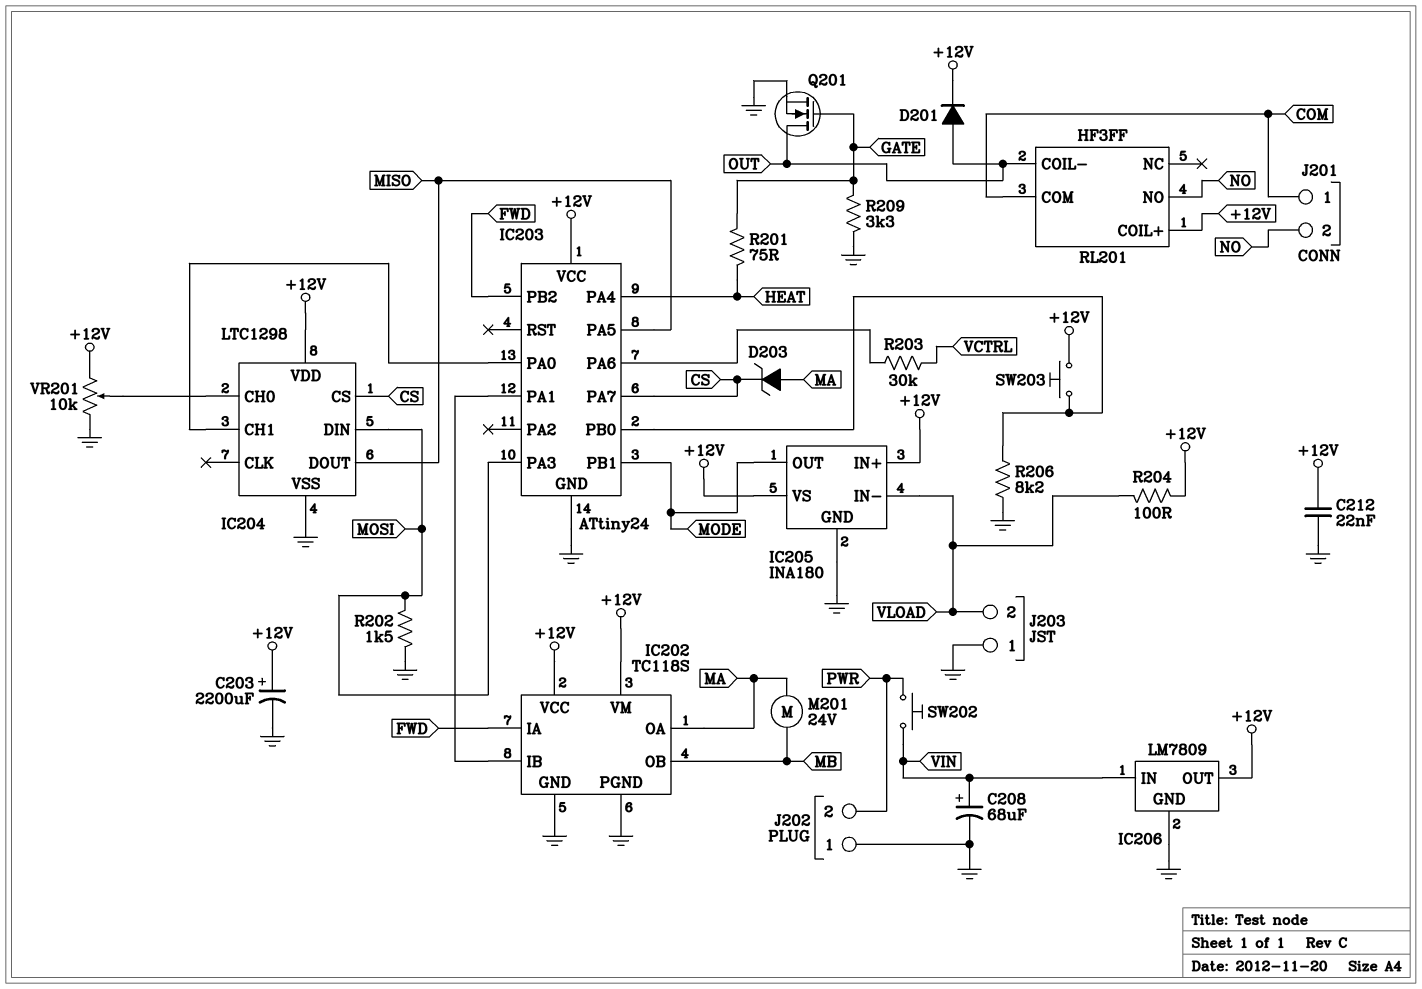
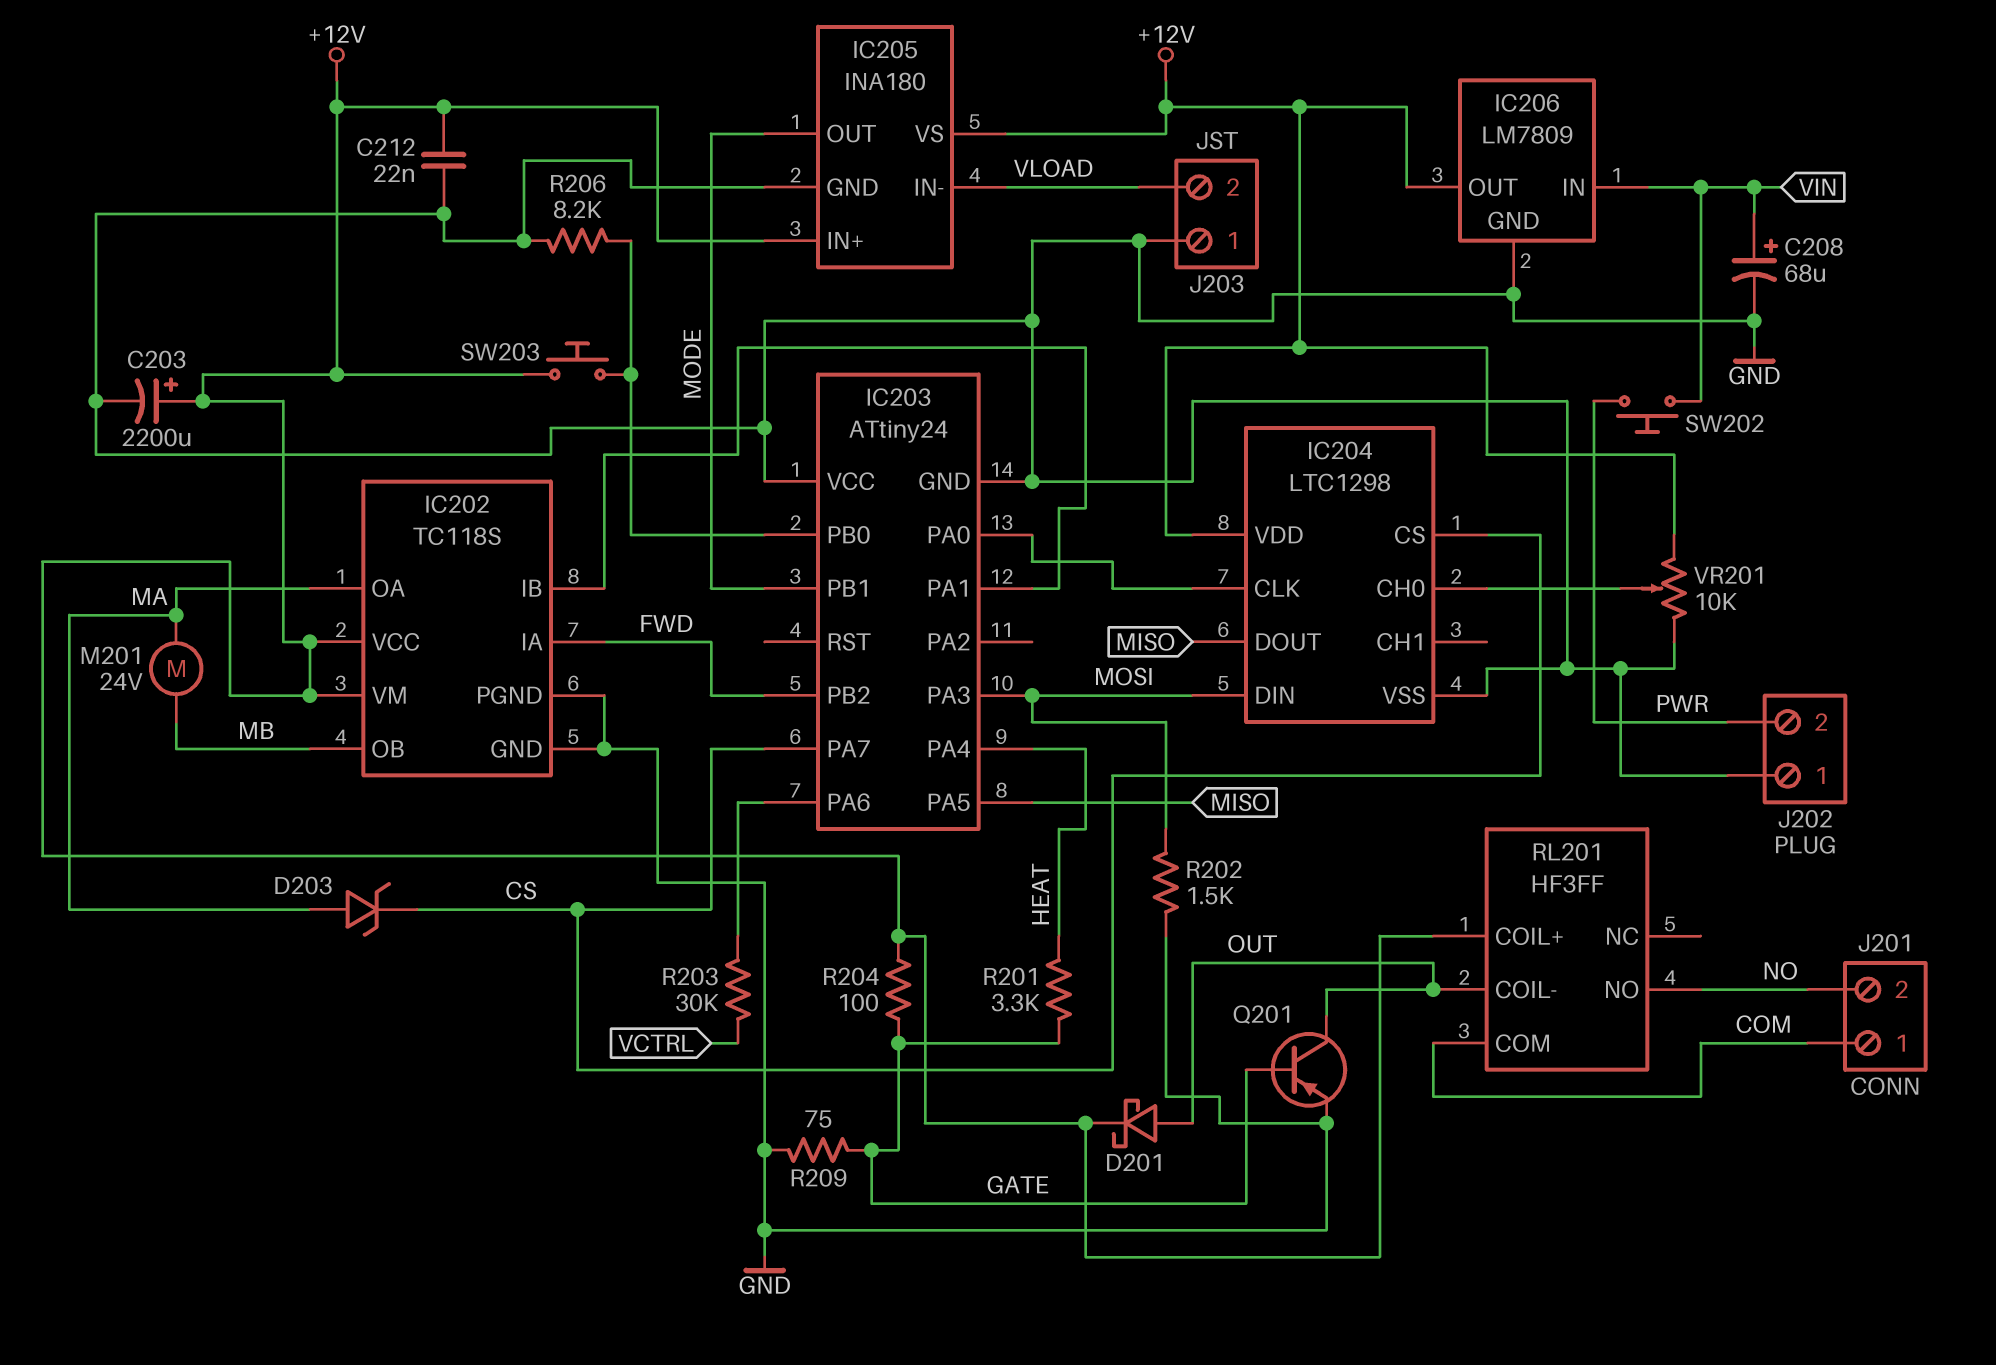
D201: diode (A OUT, K +12V) -> schottky (A OUT, K +12V)
IC203 pin VCC: +12V -> GND
IC204 pin CH1: IC203/PA0 -> none
IC204 pin CLK: none -> IC203/PA0
Q201: NMOS (G GATE, D OUT, S GND) -> PNP (B GATE, C OUT, E GND)
R201: 75 (GATE, HEAT) -> 3.3k (GATE, HEAT)
R204: 100 (+12V, VLOAD) -> 100 (+12V, GATE)
R209: 3.3k (GATE, GND) -> 75 (GATE, GND)

